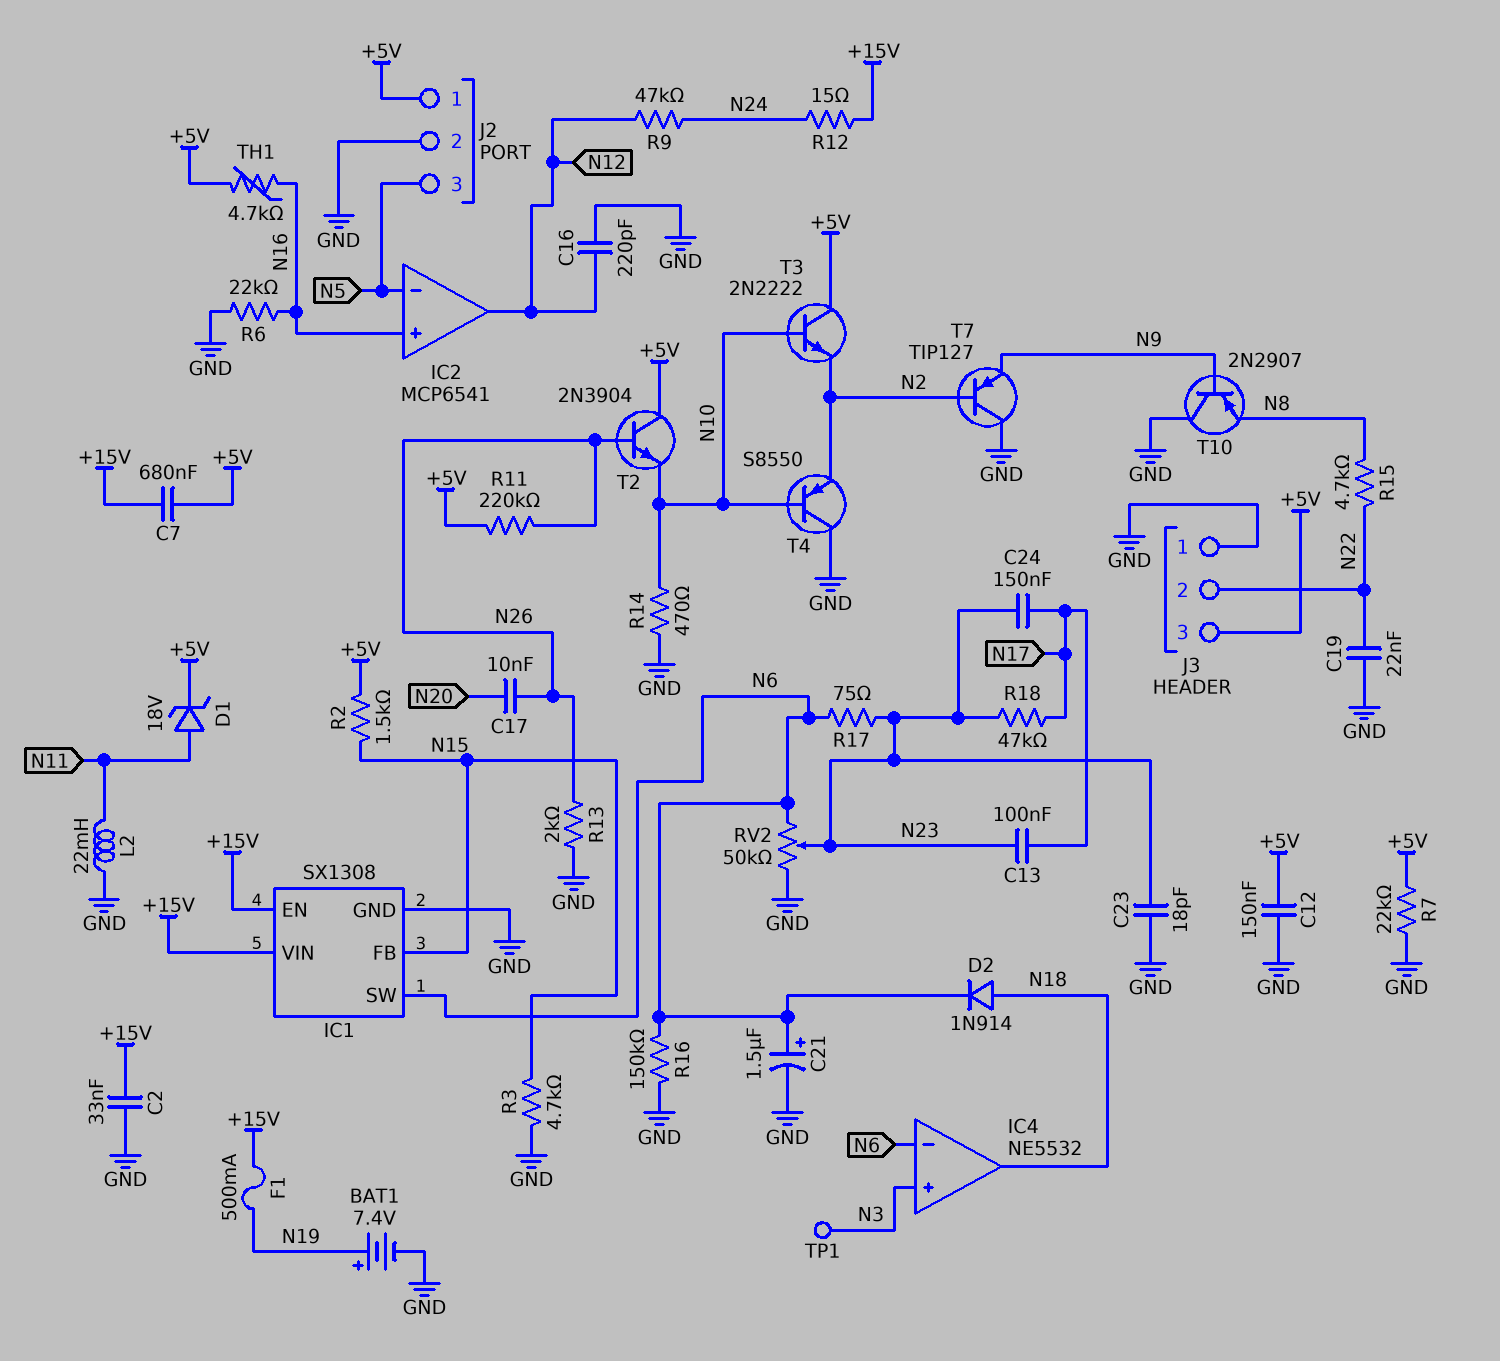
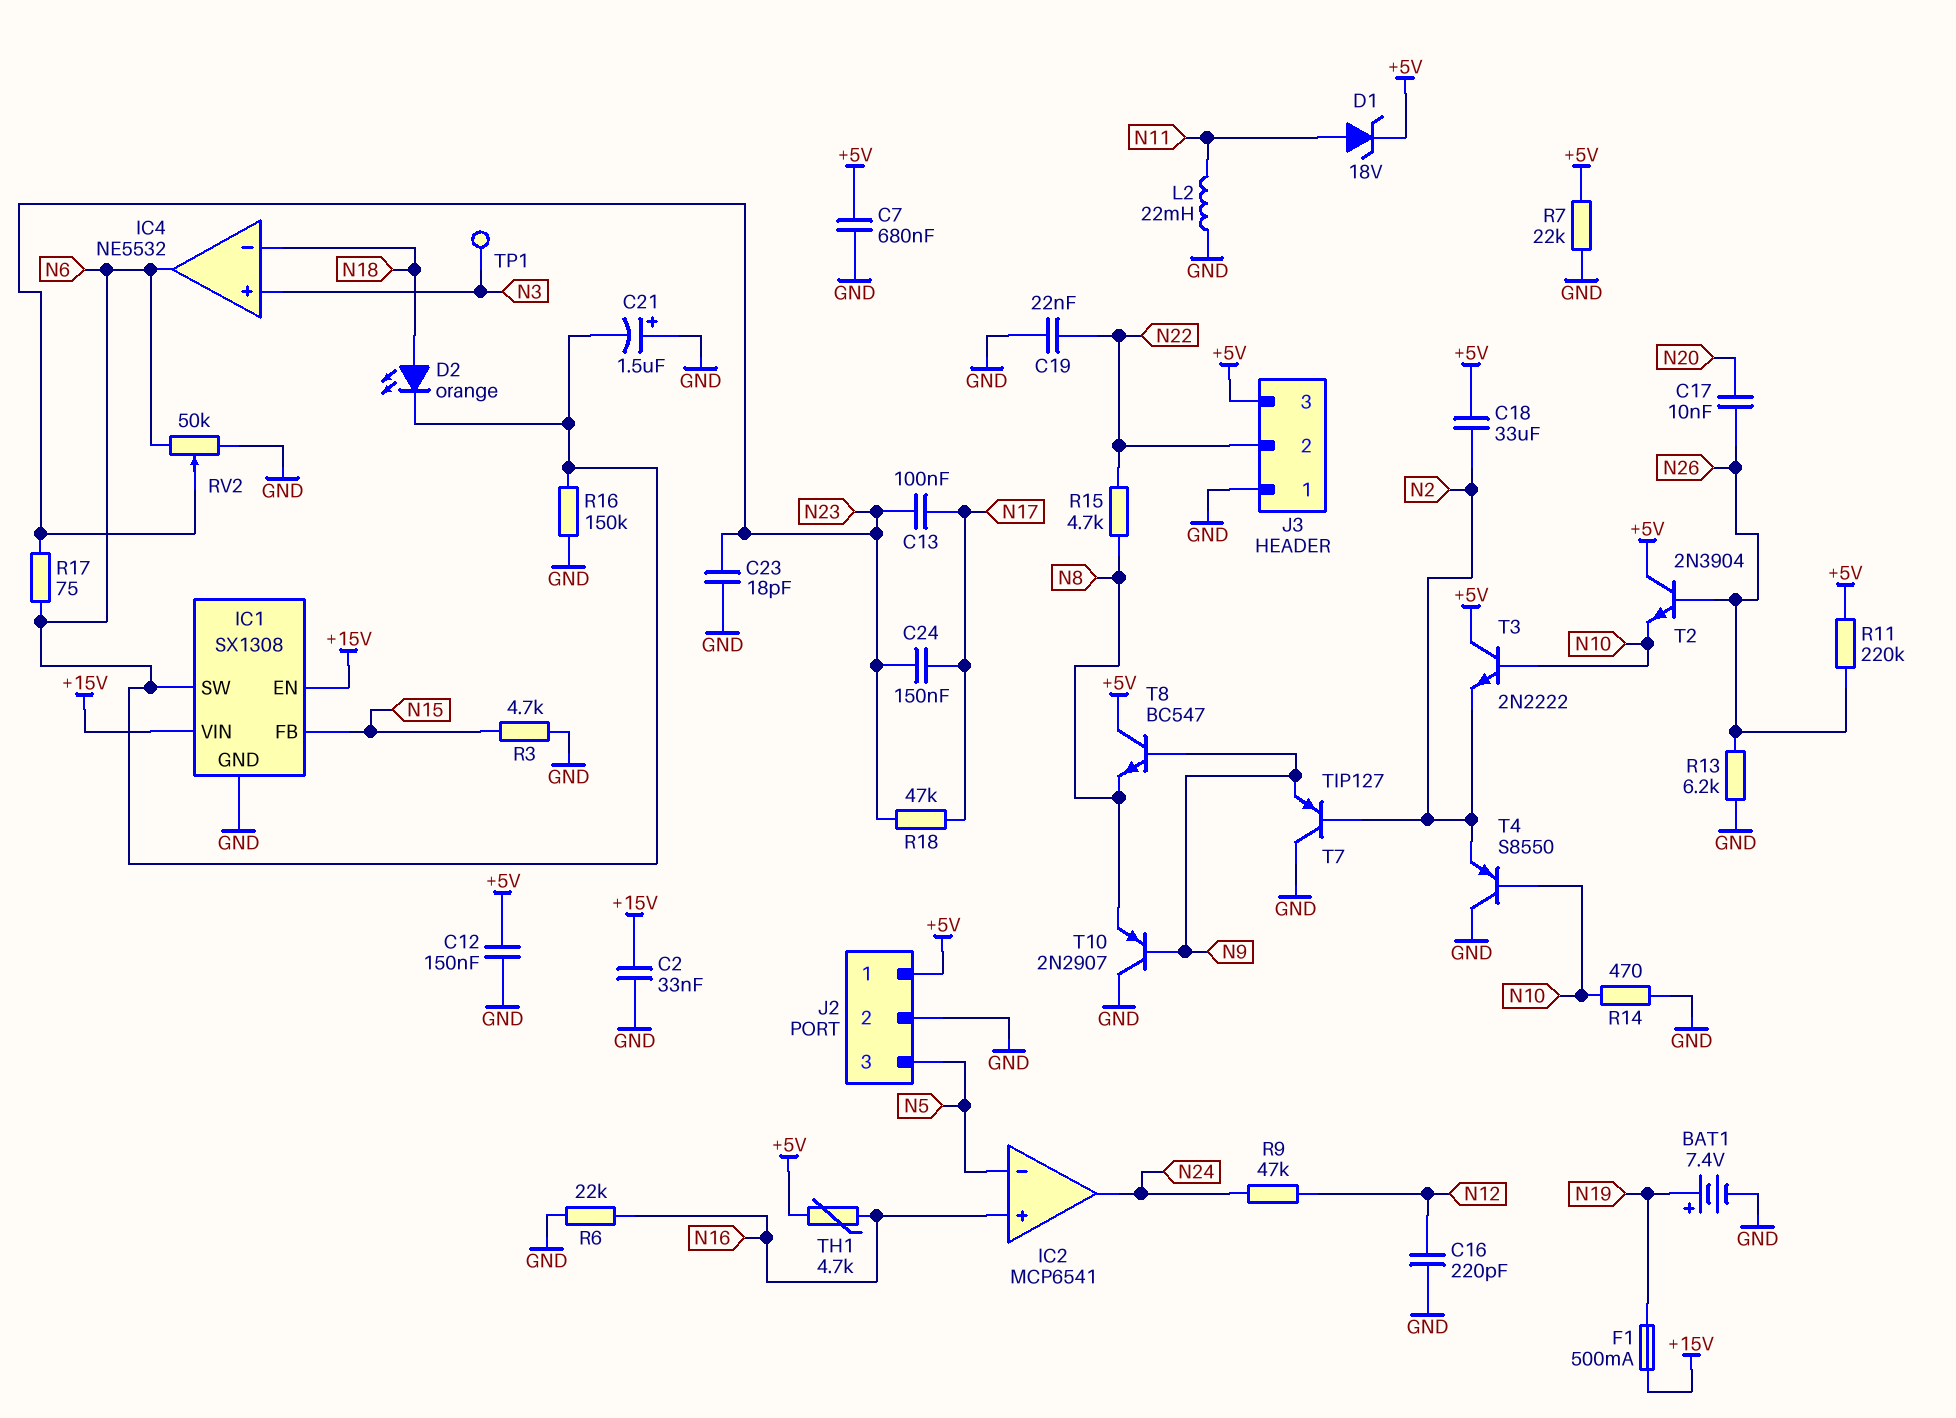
C7: 680nF (+5V, +15V) -> 680nF (+5V, GND)
C18: none -> 33uF (+5V, N2)
C21: 1.5uF (plus N6, minus GND) -> 1.5uF (plus GND, minus N6)
D2: diode 1N914 (A N18, K N6) -> LED orange (A N18, K N6)
IC2 pin out: N12 -> N24
IC4 pin in-: N6 -> N18
IC4 pin out: N18 -> N6
R2: 1.5k (+5V, N15) -> none
R12: 15 (+15V, N24) -> none
R13: 2k (GND, N26) -> 6.2k (GND, N26)
T8: none -> NPN BC547 (B N9, C +5V, E N8)

